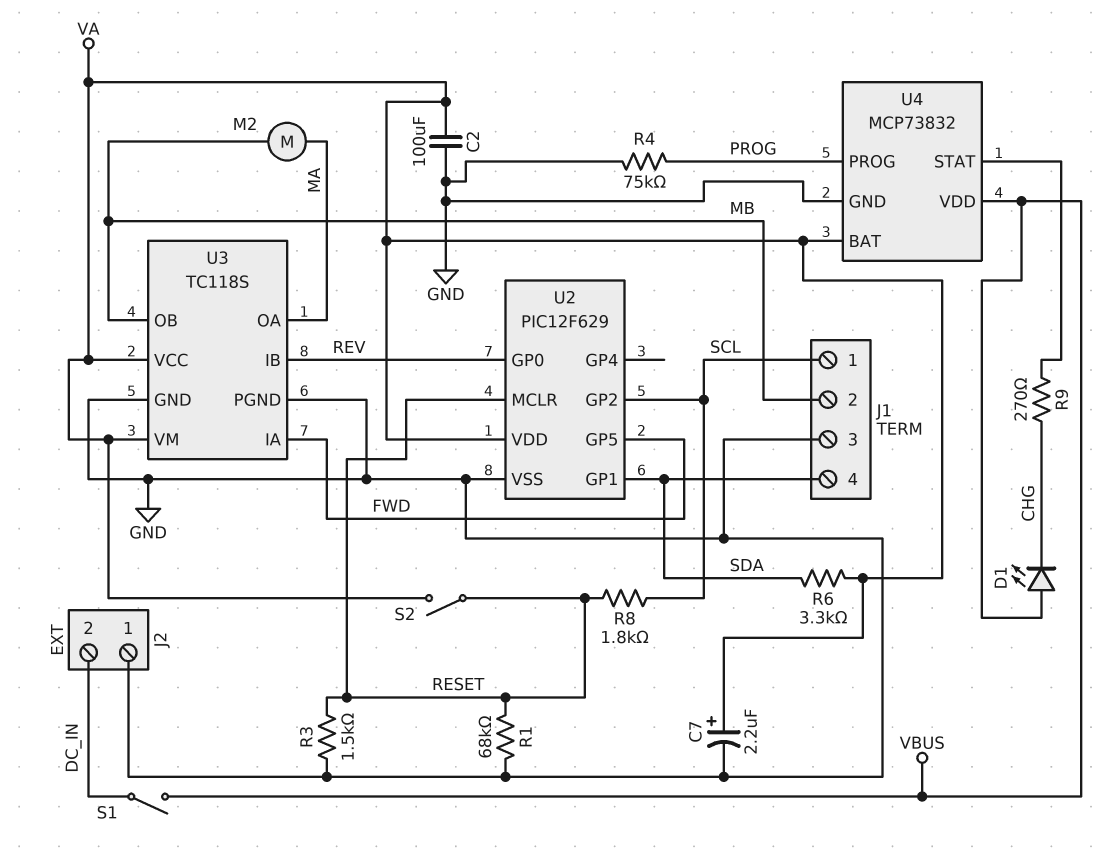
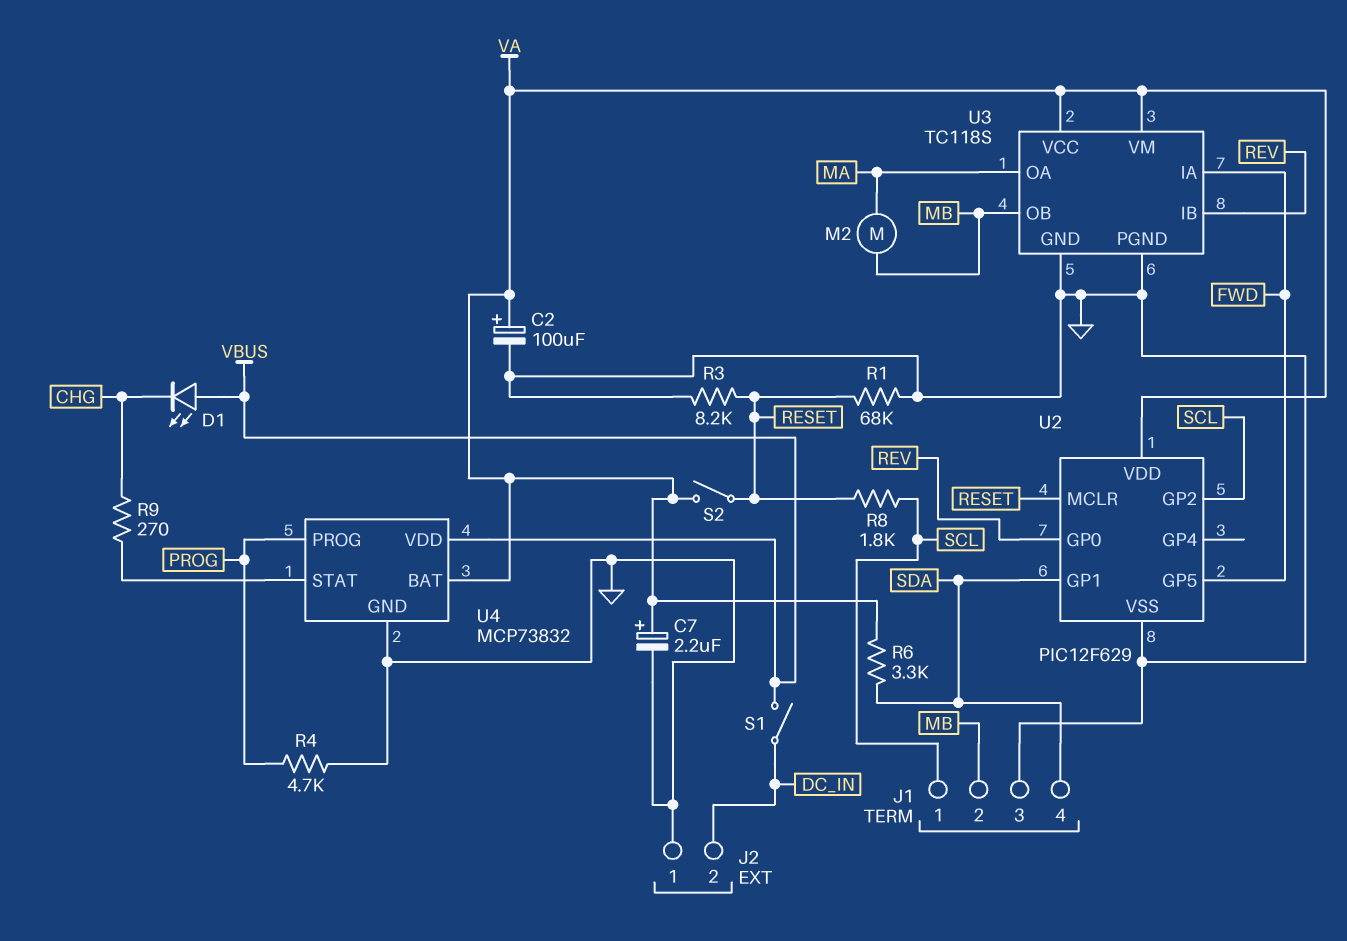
C2: 100uF (GND, VA) -> 100uF (plus VA, minus GND)
R3: 1.5k (GND, RESET) -> 8.2k (GND, RESET)
R4: 75k (GND, PROG) -> 4.7k (GND, PROG)

